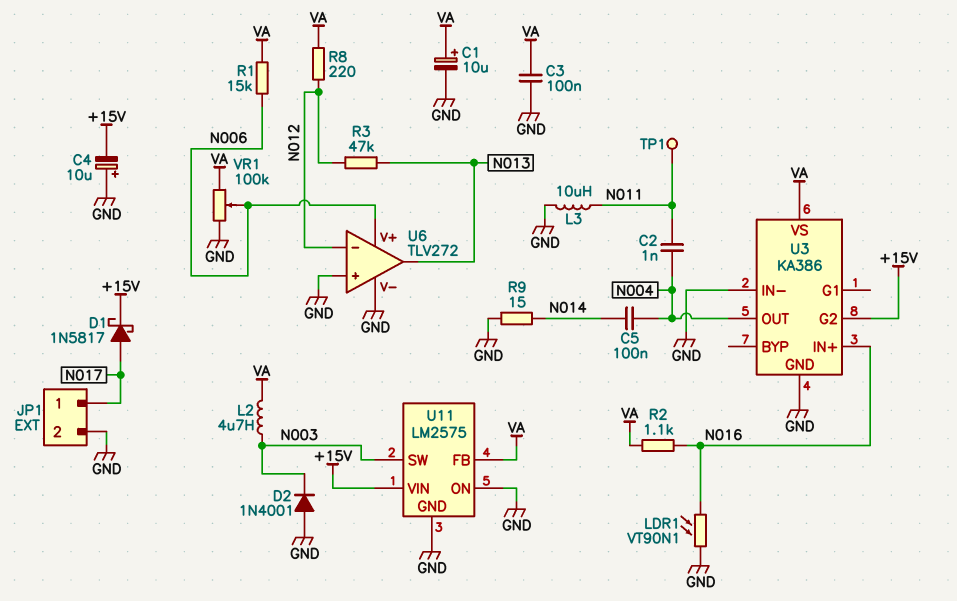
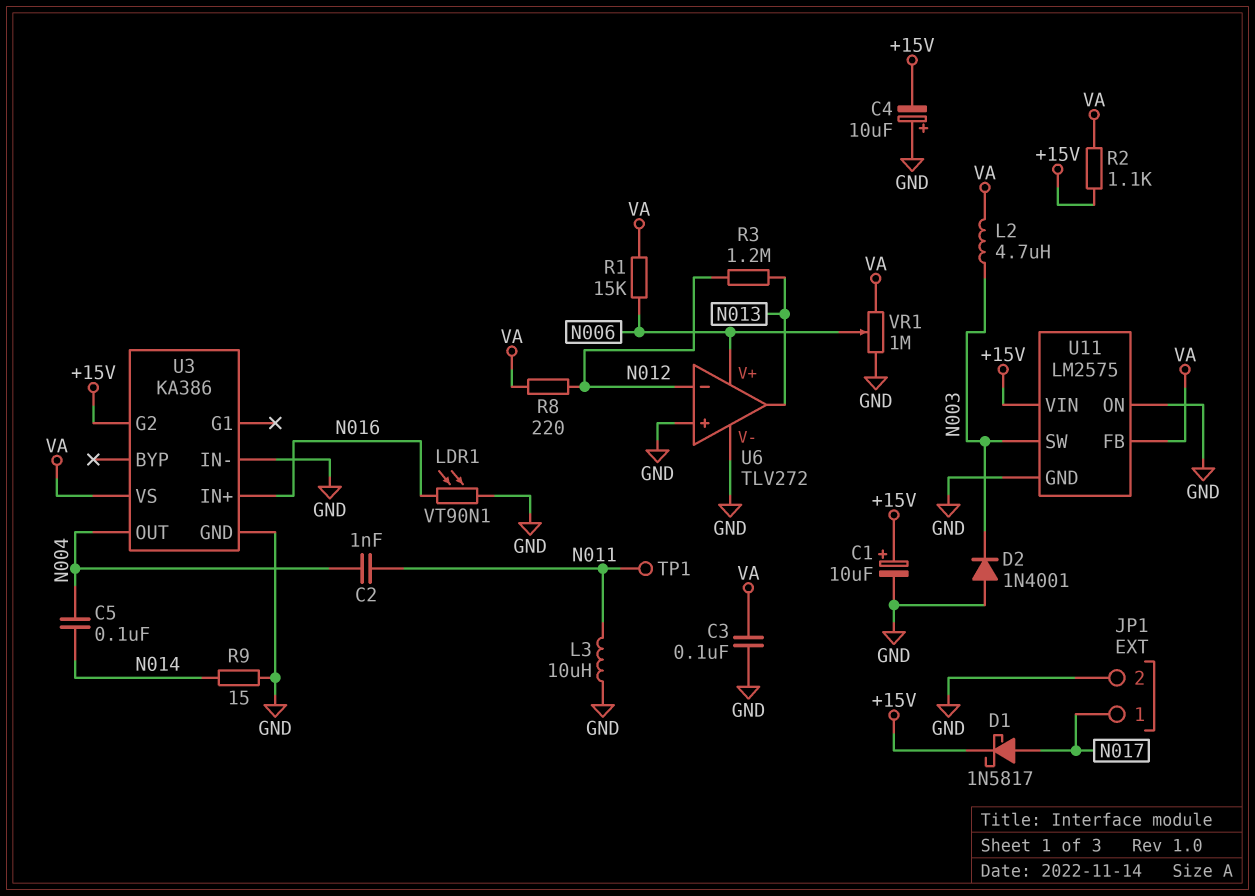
C1: 10uF (plus VA, minus GND) -> 10uF (plus +15V, minus GND)
R2: 1.1k (N016, VA) -> 1.1k (+15V, VA)
R3: 47k (N012, N013) -> 1.2M (N012, N013)
VR1: 100k (GND, VA, wiper N006) -> 1M (GND, VA, wiper N006)

